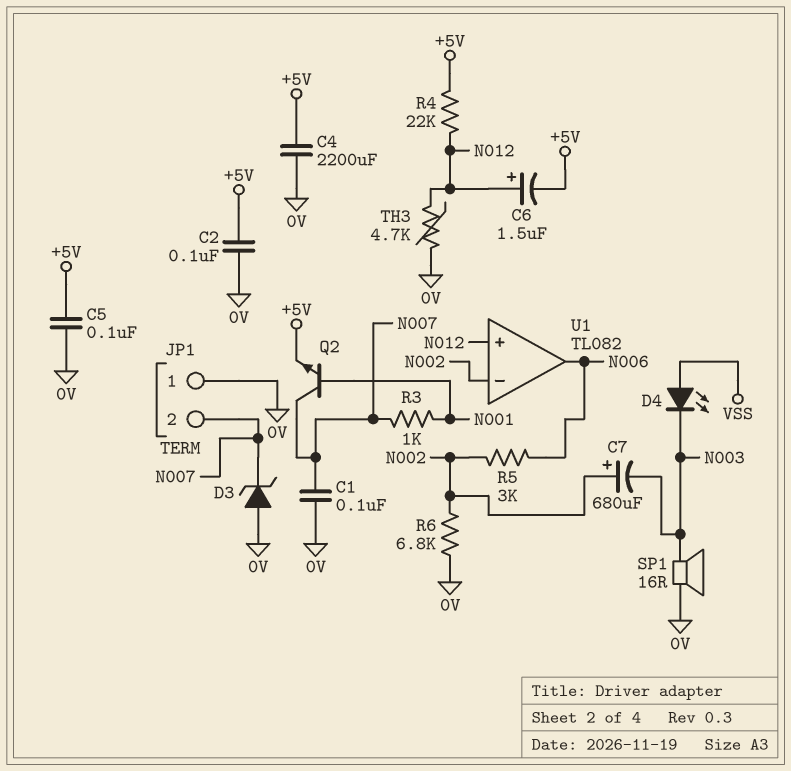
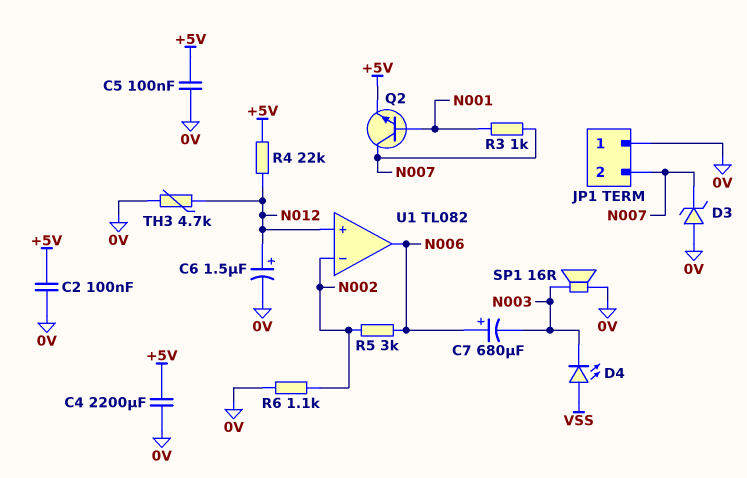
C1: 100nF (0V, N007) -> none
C6: 1.5uF (plus N012, minus +5V) -> 1.5uF (plus N012, minus 0V)
C7: 680uF (plus N002, minus N003) -> 680uF (plus N006, minus N003)
R6: 6.8k (0V, N002) -> 1.1k (0V, N002)

